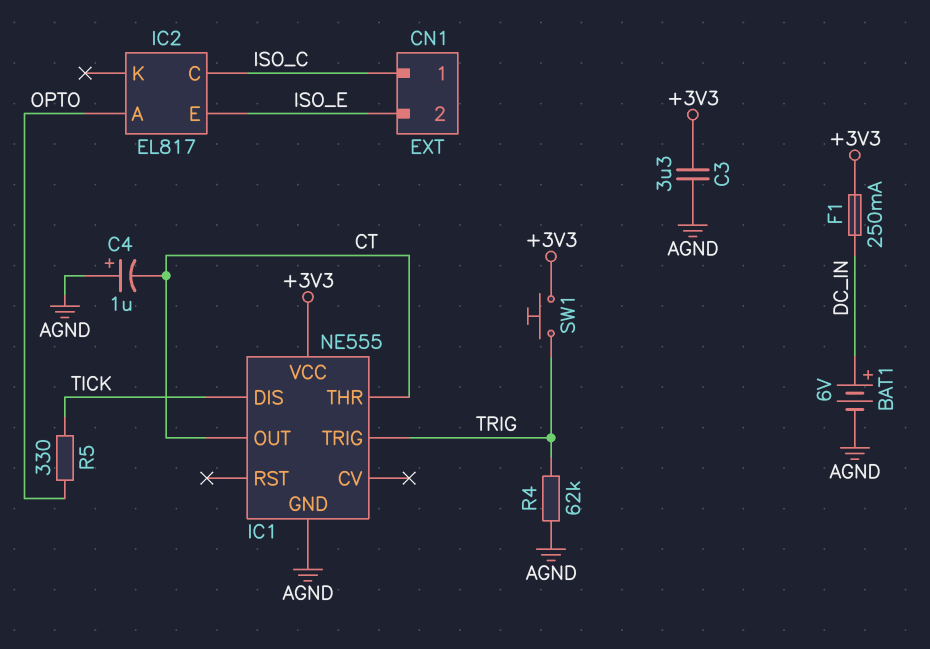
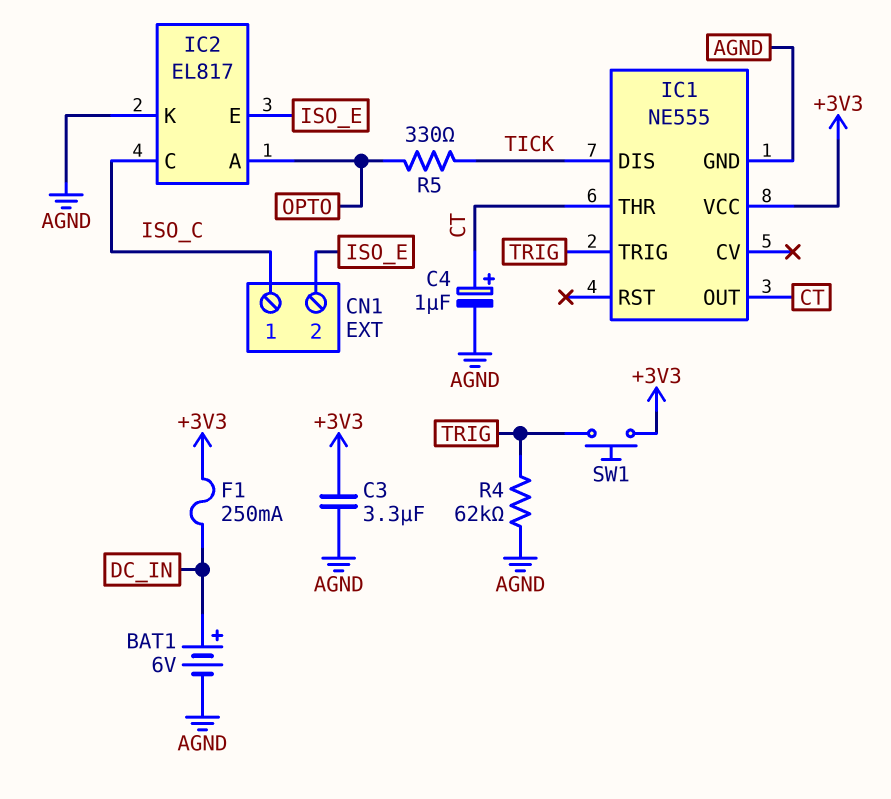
C4: 1uF (plus AGND, minus CT) -> 1uF (plus CT, minus AGND)
IC2 pin K: none -> AGND

